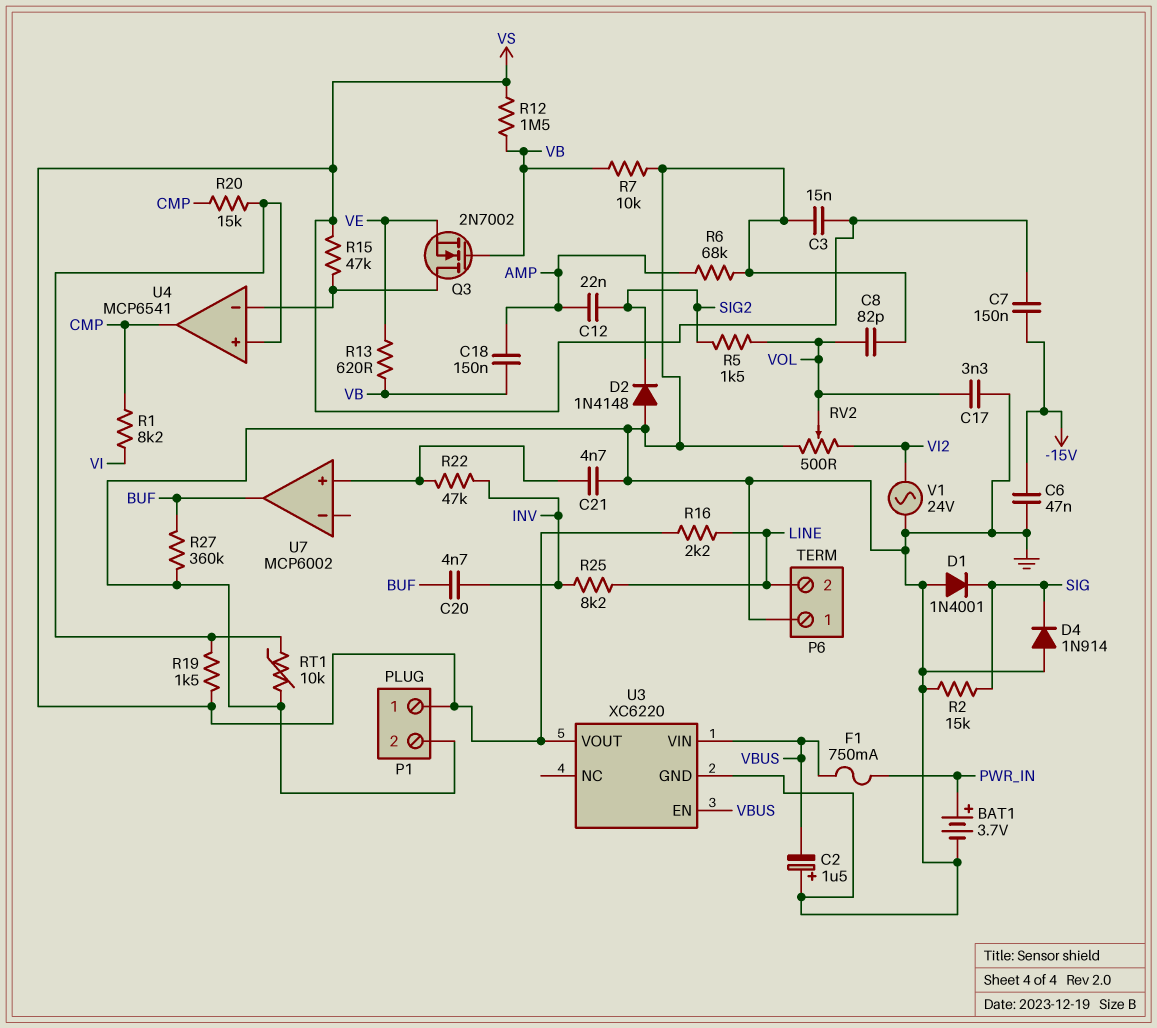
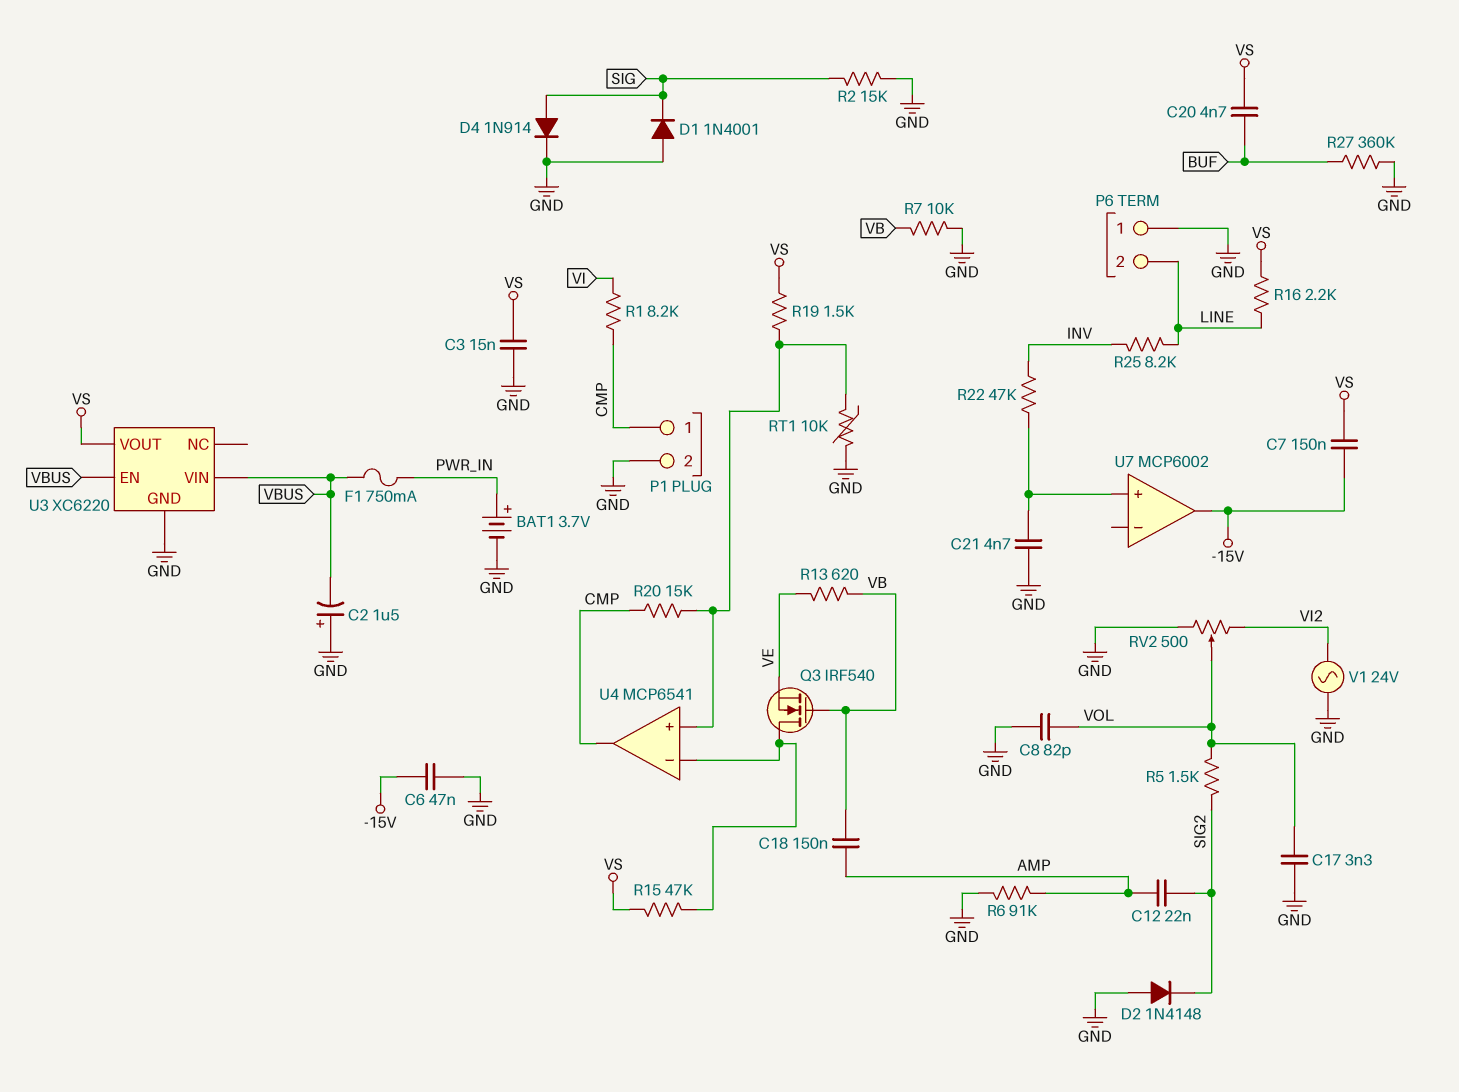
C20: 4.7nF (BUF, INV) -> 4.7nF (BUF, VS)
D4: diode 1N914 (A GND, K SIG) -> diode 1N914 (A SIG, K GND)
P1 pin 1: VS -> CMP
Q3: NMOS 2N7002 (G VB, D U4/in-, S VE) -> NMOS IRF540 (G VB, D U4/in-, S VE)
R6: 68k (AMP, GND) -> 91k (AMP, GND)
R12: 1.5M (VB, VS) -> none
U7 pin out: BUF -> -15V

